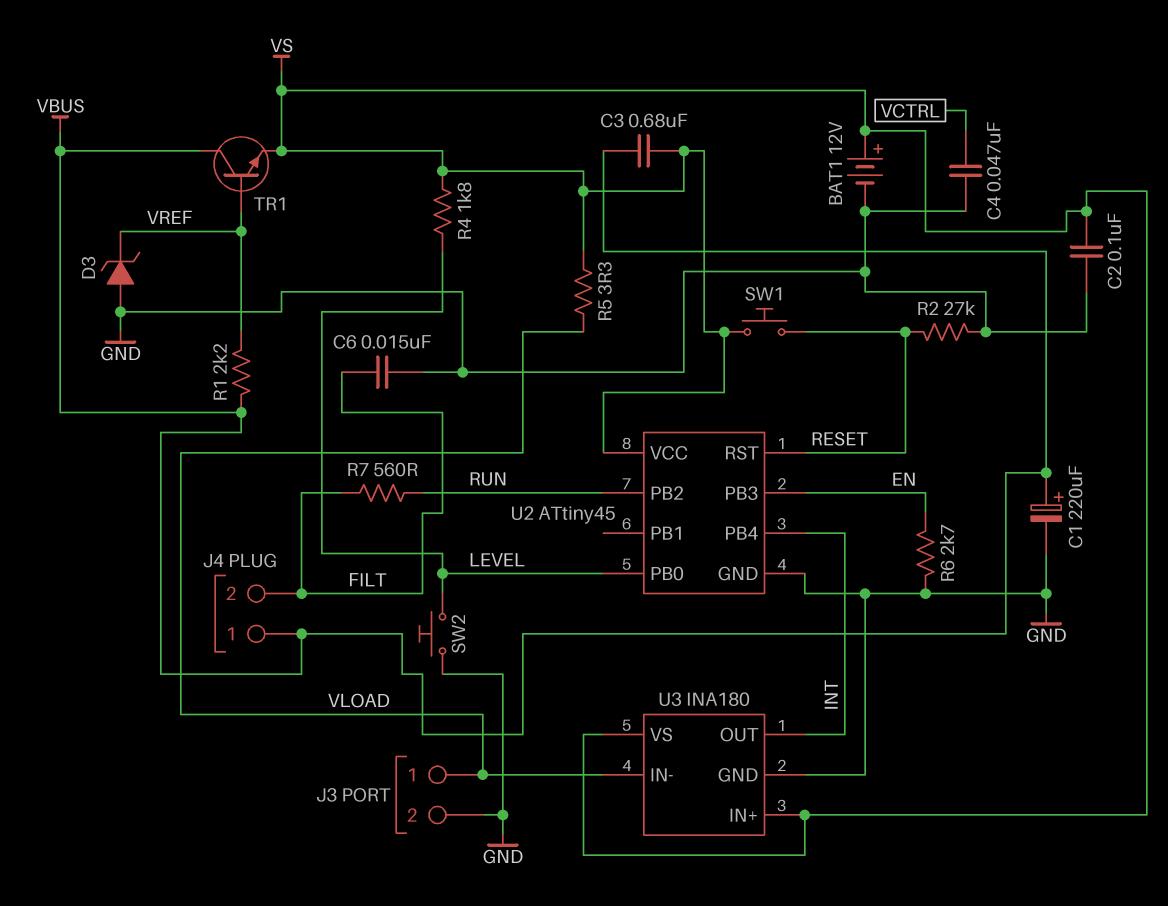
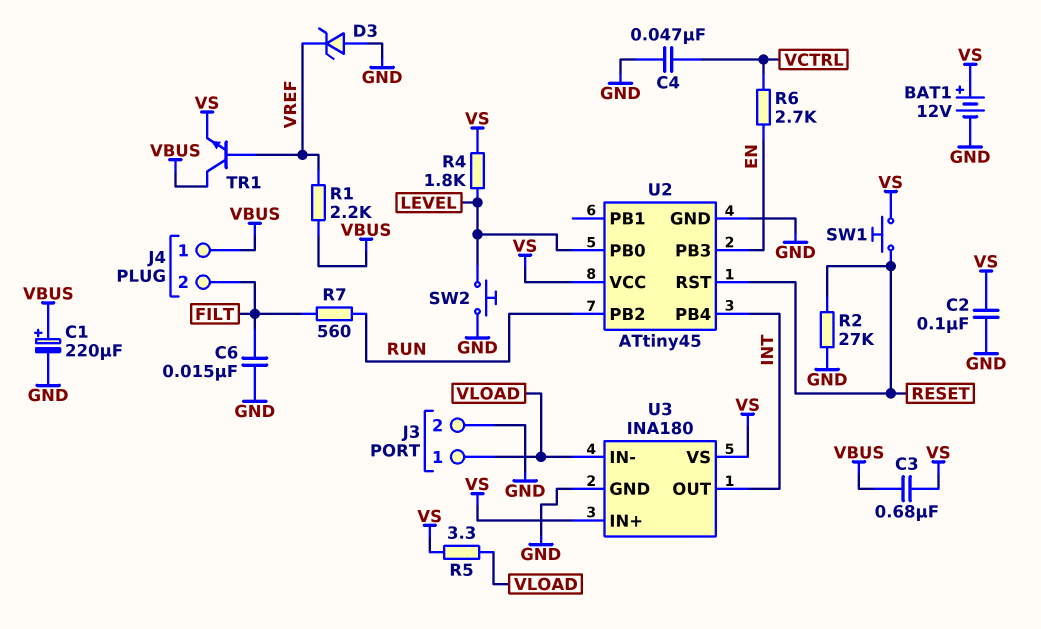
R6: 2.7k (EN, GND) -> 2.7k (EN, VCTRL)

